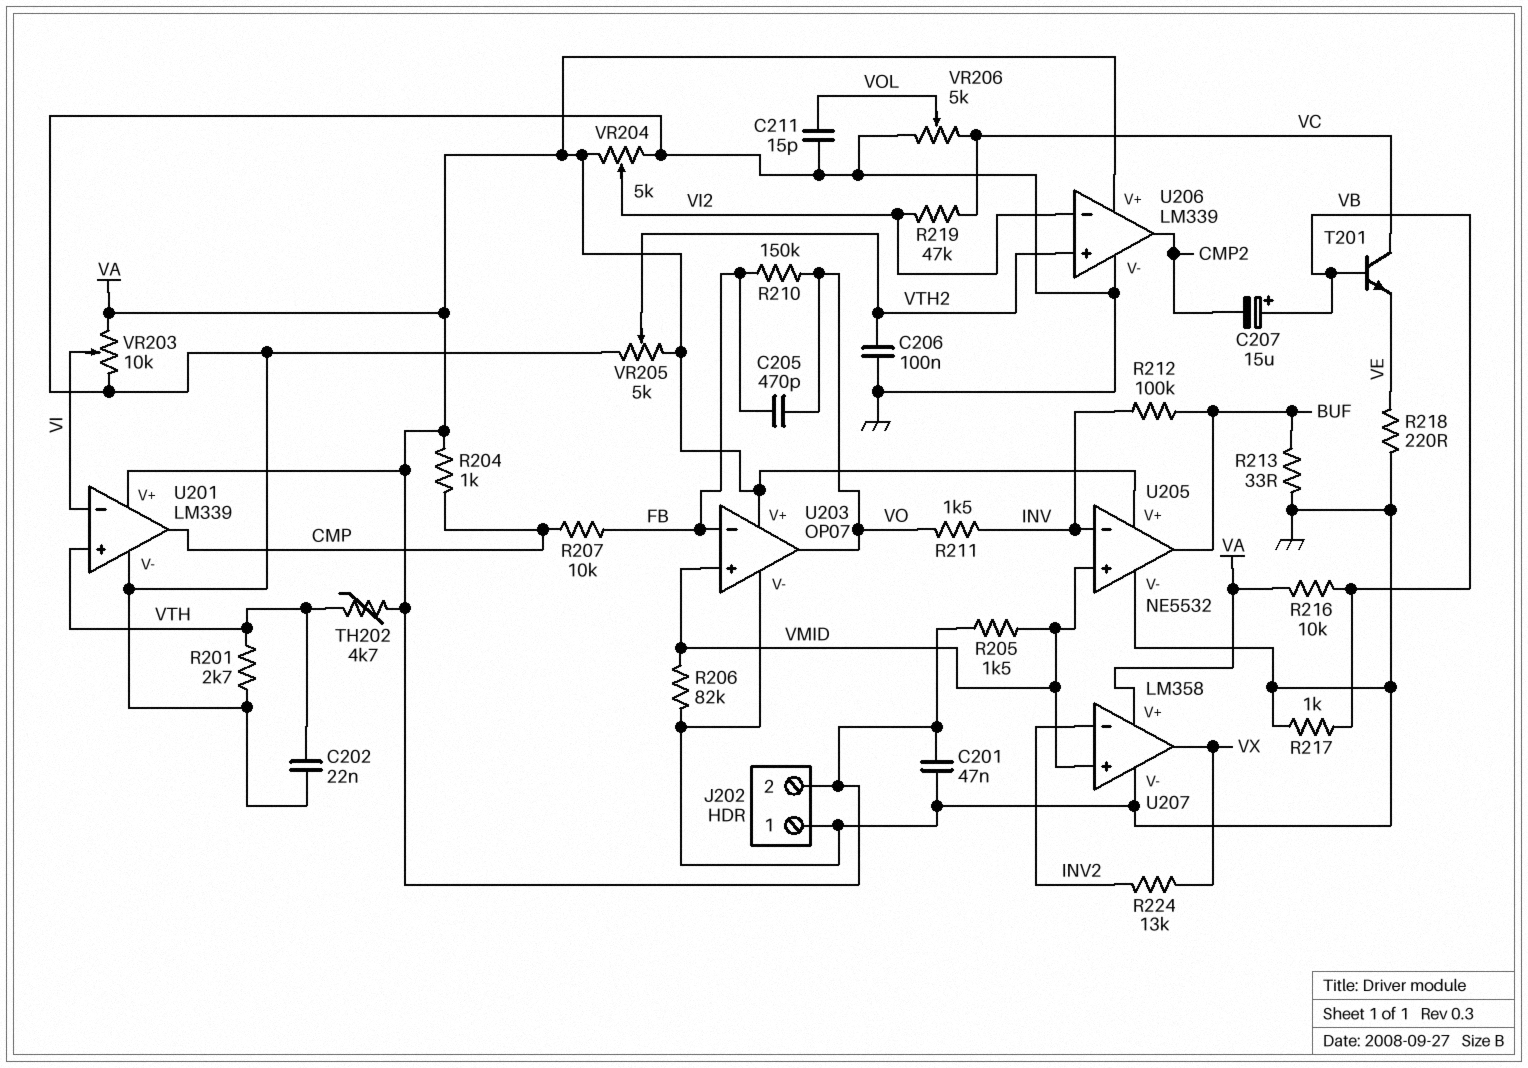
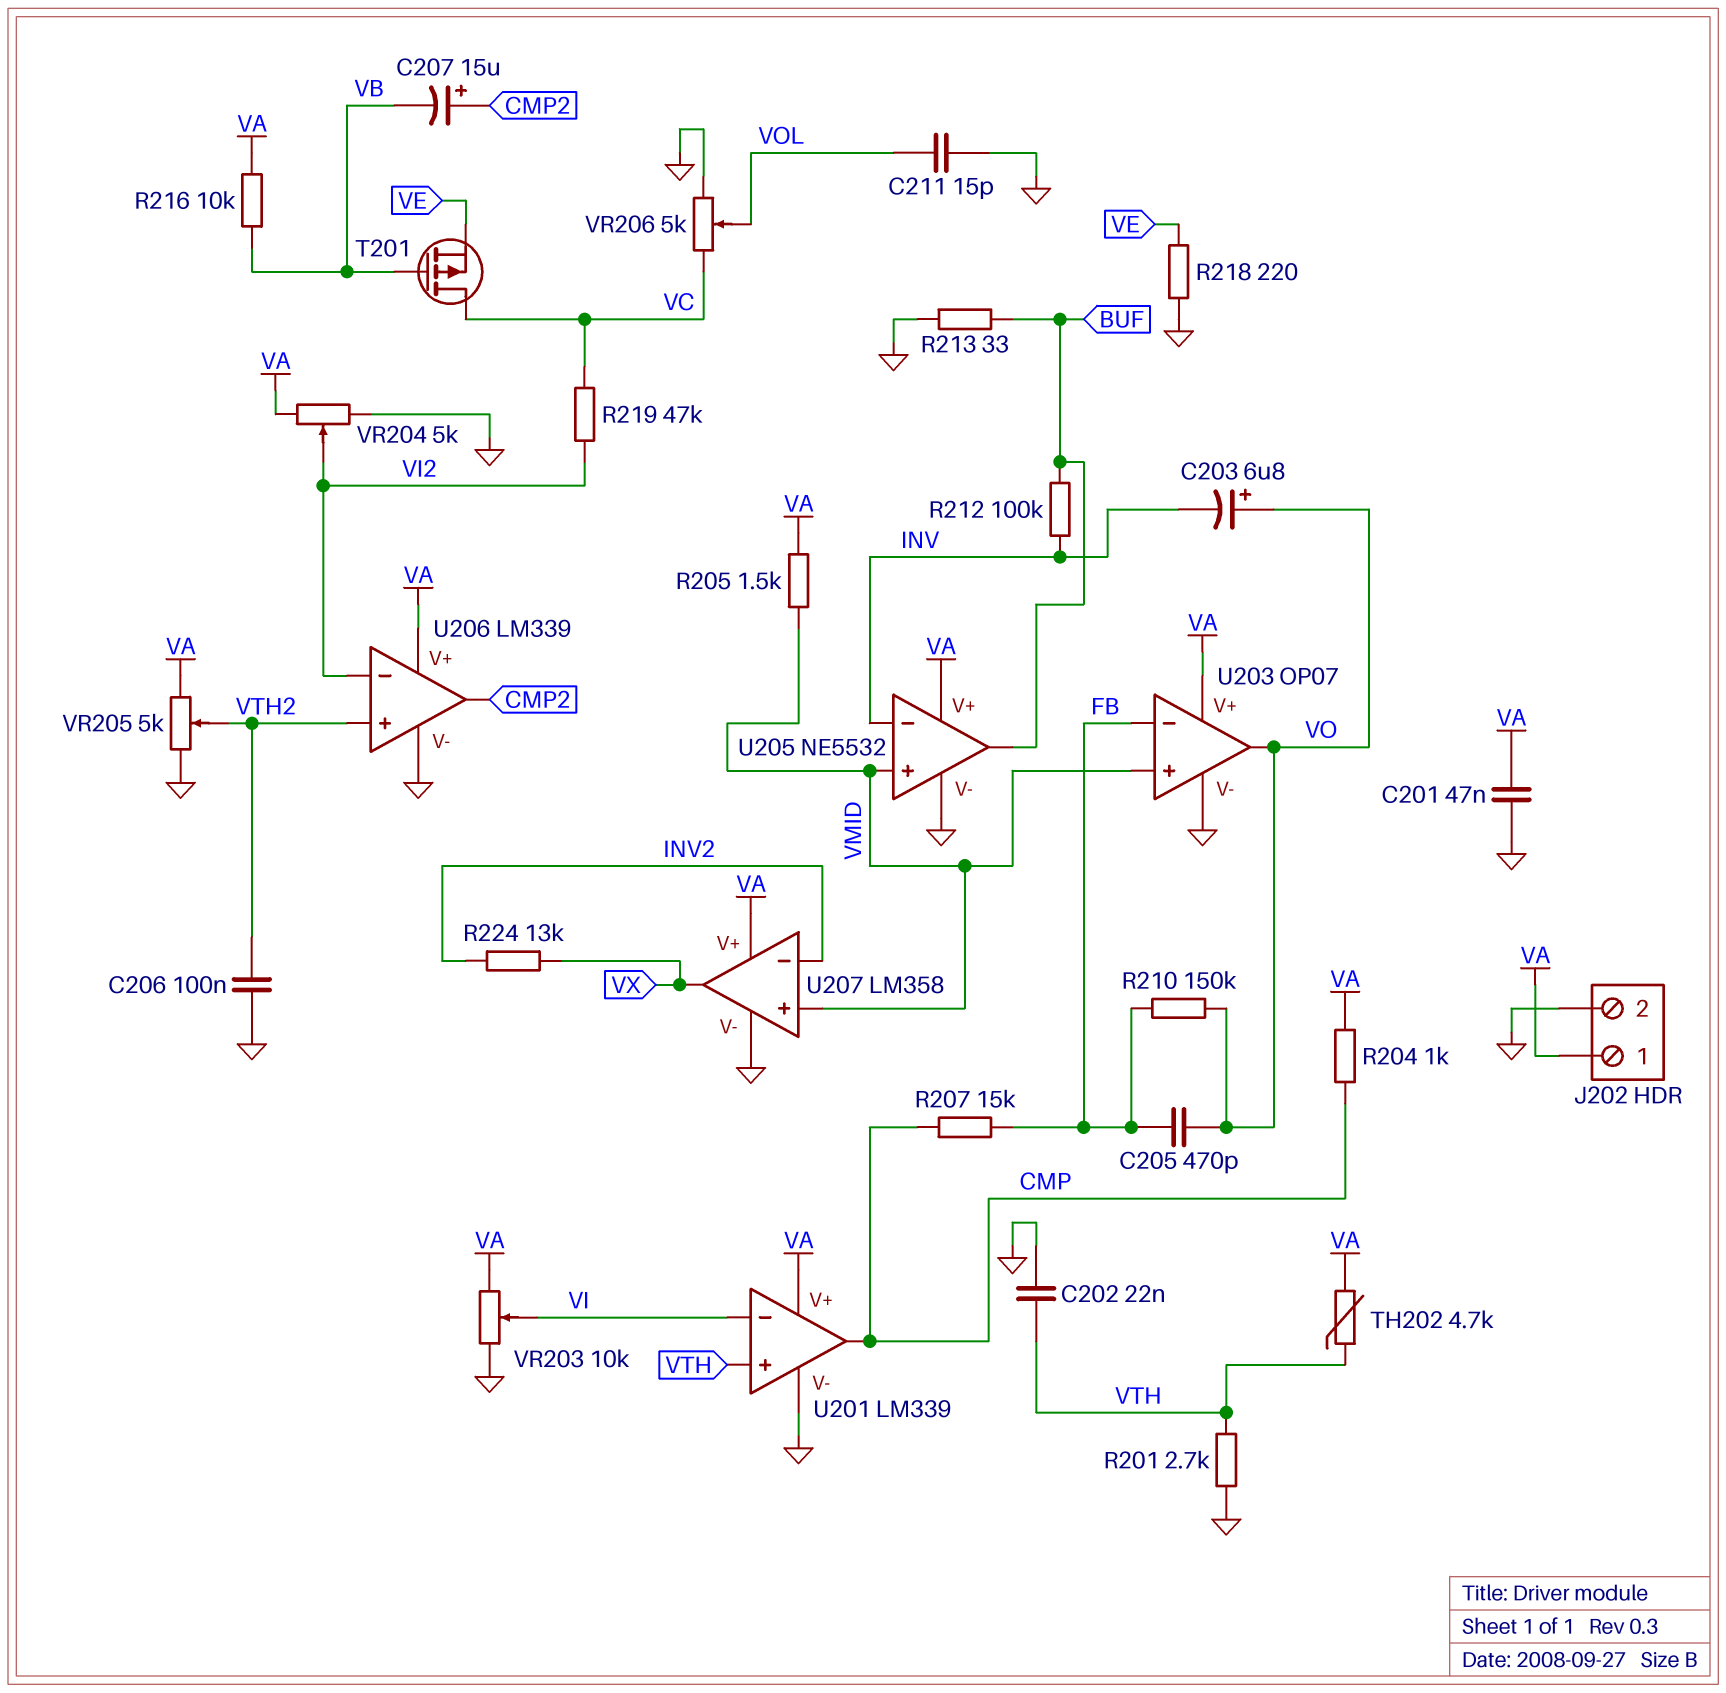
C203: none -> 6.8uF (plus VO, minus INV)
C207: 15uF (plus VB, minus CMP2) -> 15uF (plus CMP2, minus VB)
J202 pin 1: GND -> VA
J202 pin 2: VA -> GND
R206: 82k (GND, VMID) -> none
R207: 10k (CMP, FB) -> 15k (CMP, FB)
R211: 1.5k (INV, VO) -> none
R217: 1k (GND, VB) -> none
T201: NPN (B VB, C VC, E VE) -> PMOS (G VB, D VC, S VE)

